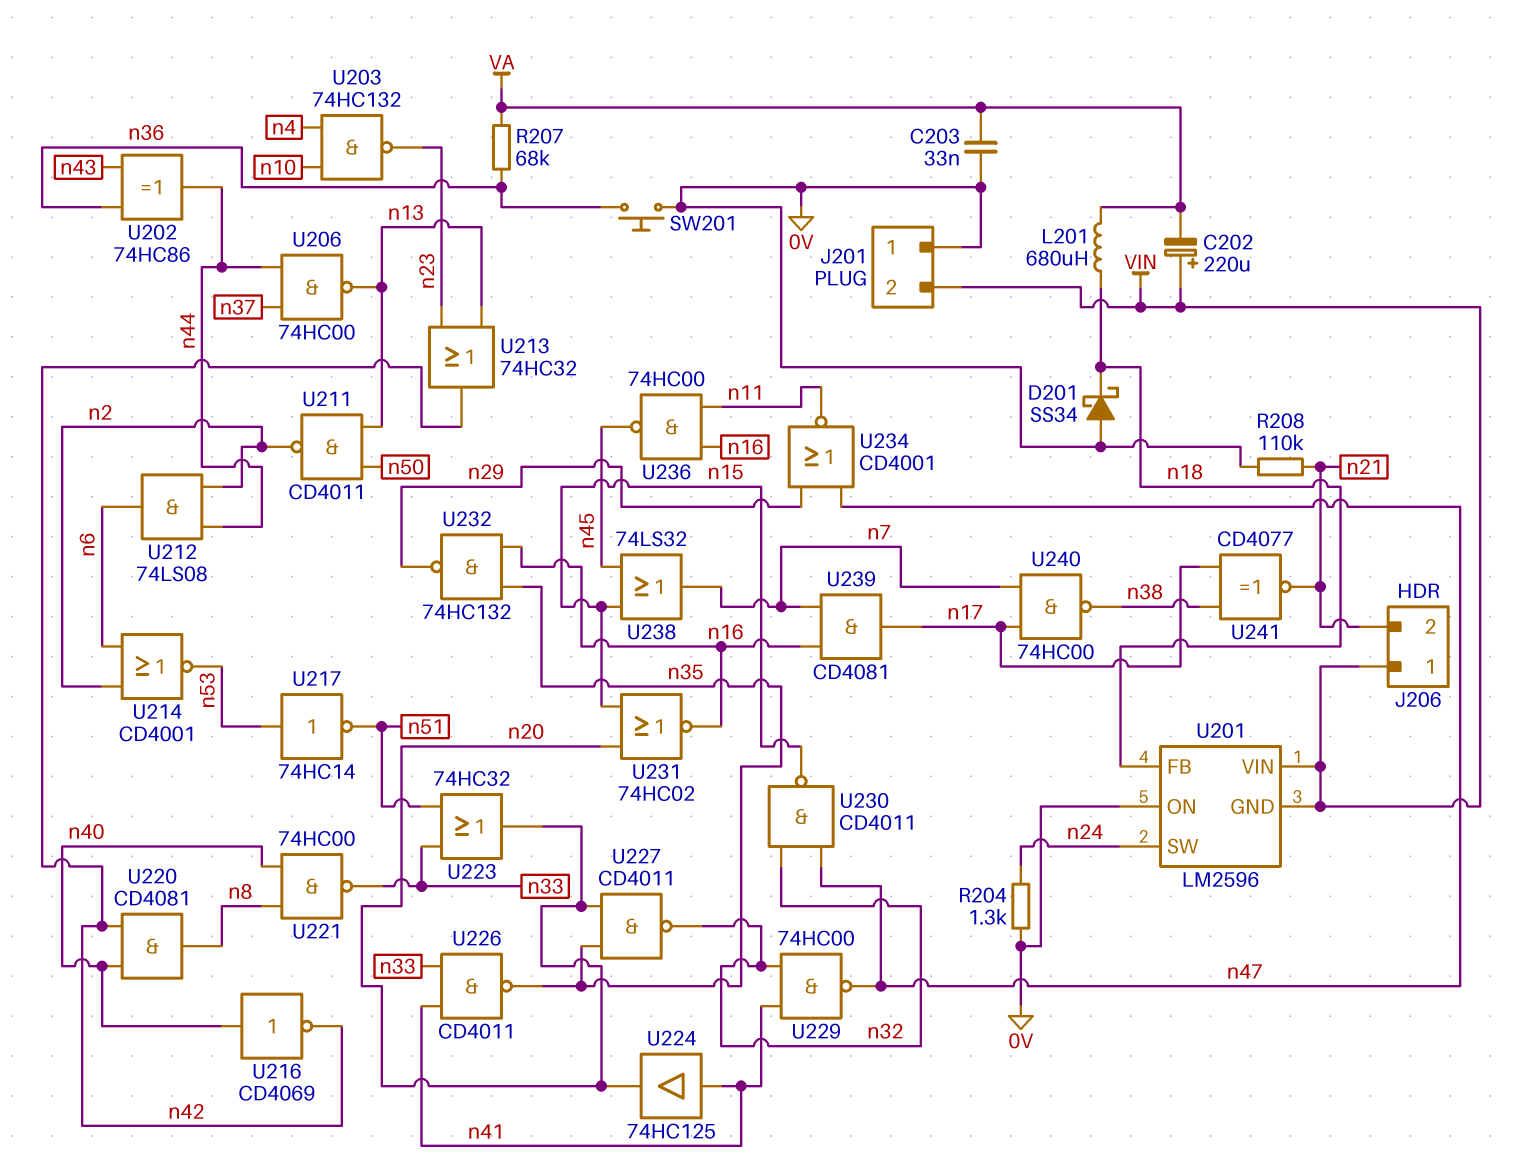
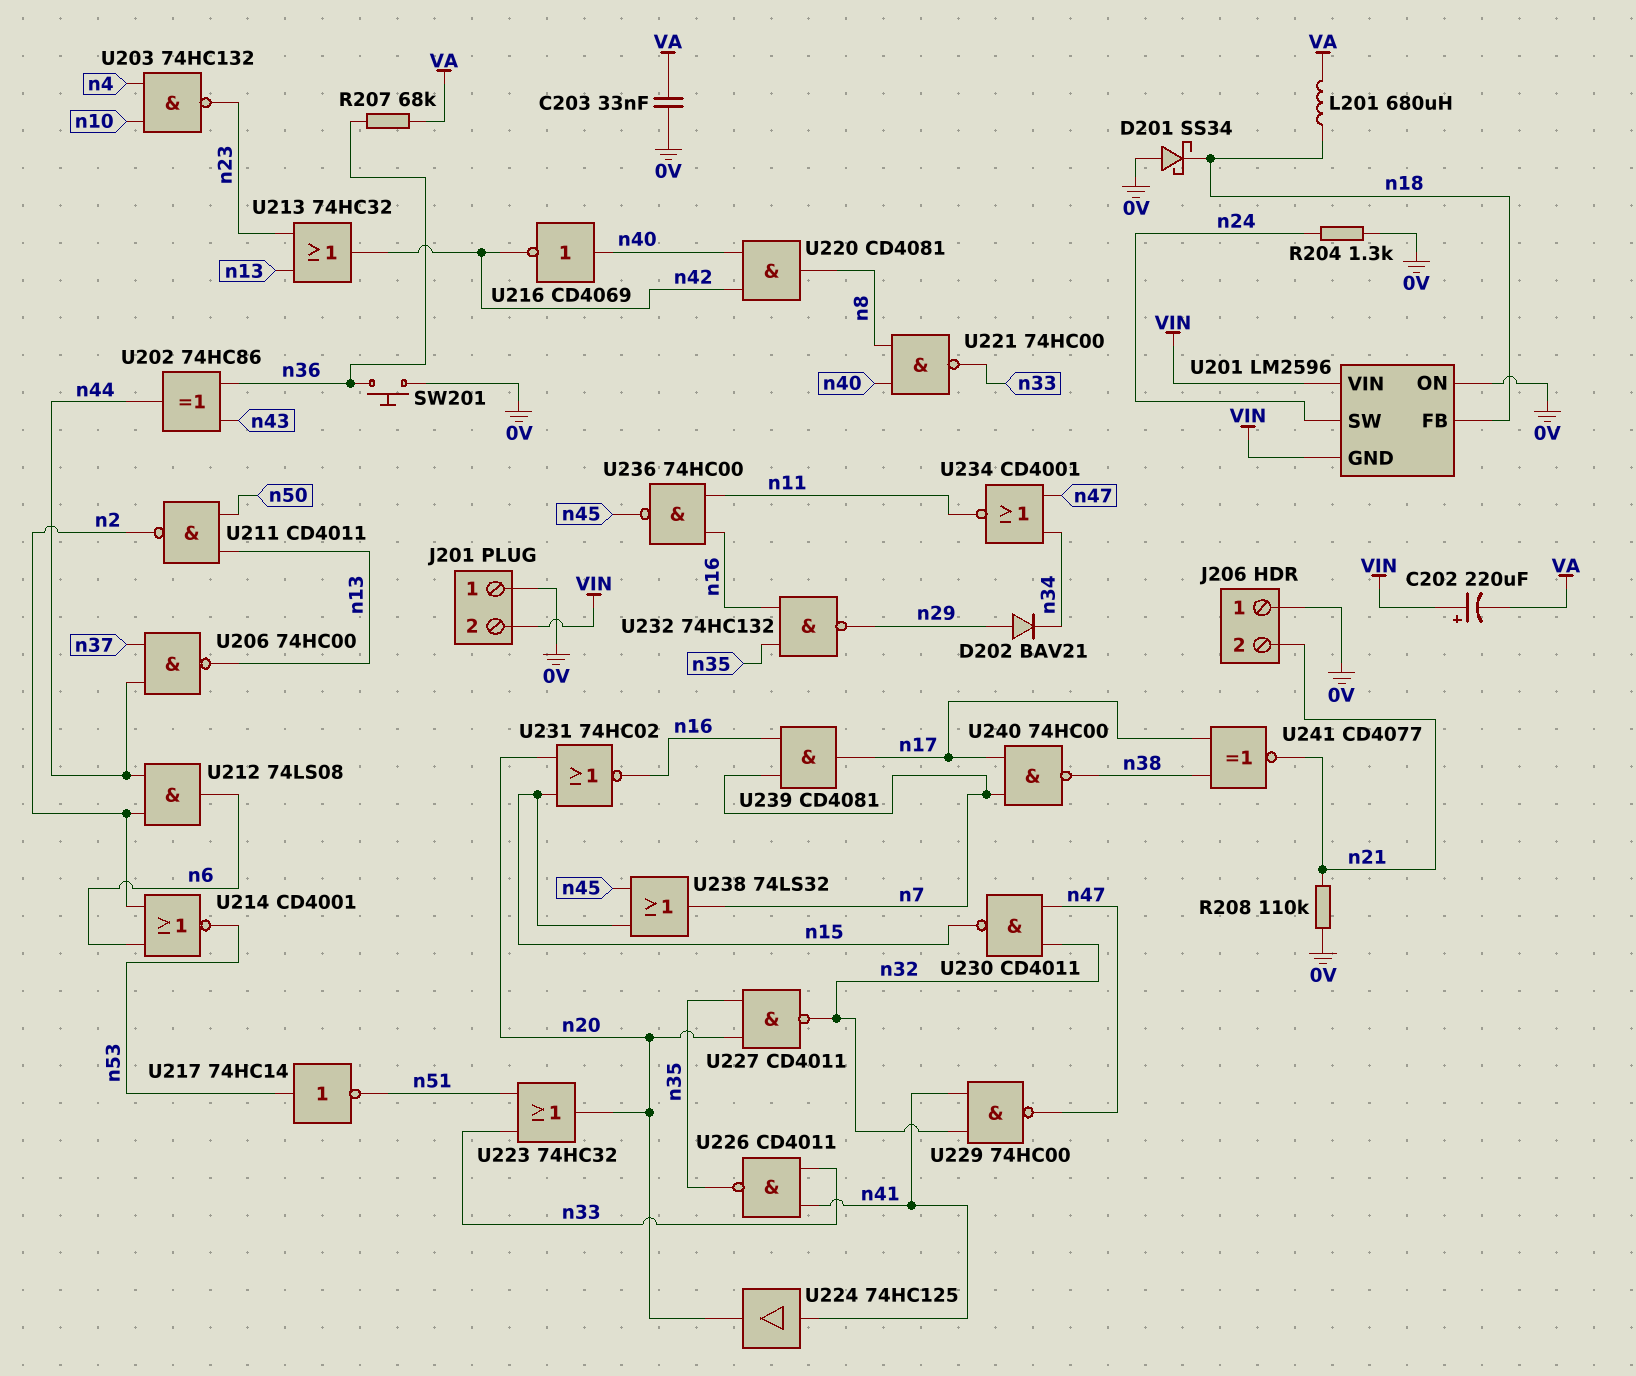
D202: none -> diode BAV21 (A n29, K n34)
J206 pin 1: VIN -> 0V
U234: NOR CD4001 (in n29, in n47, out n11) -> NOR CD4001 (in n34, in n47, out n11)

